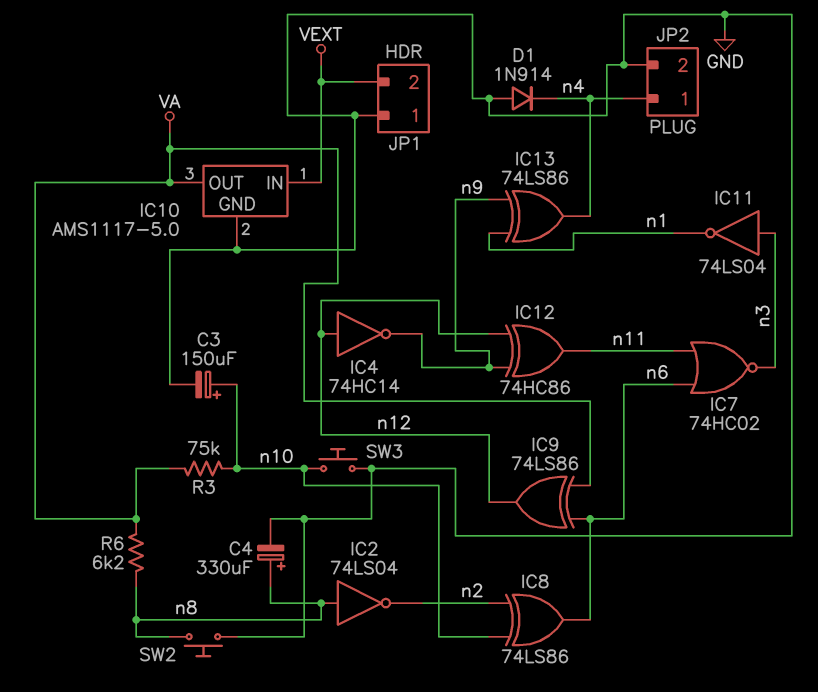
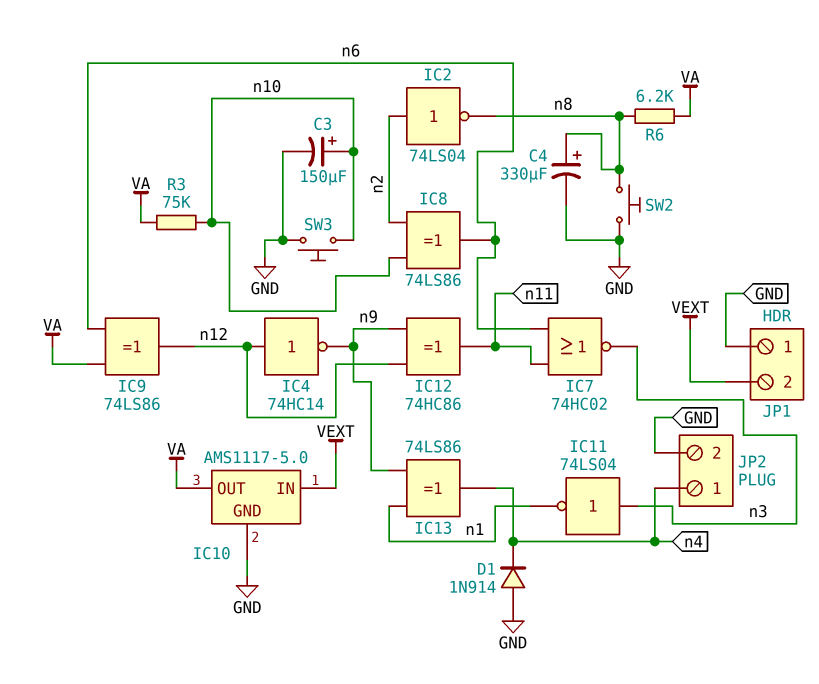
IC2: NOT 74LS04 (in n8, out n2) -> NOT 74LS04 (in n2, out n8)

